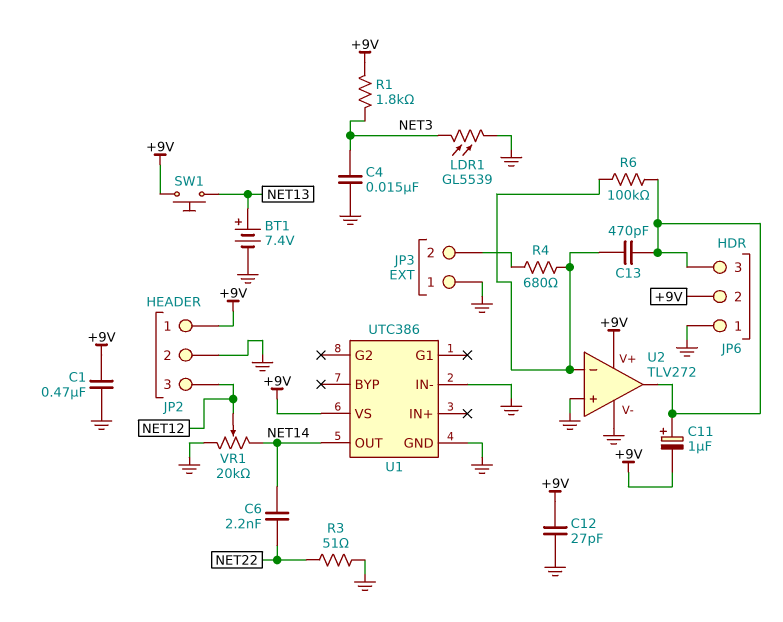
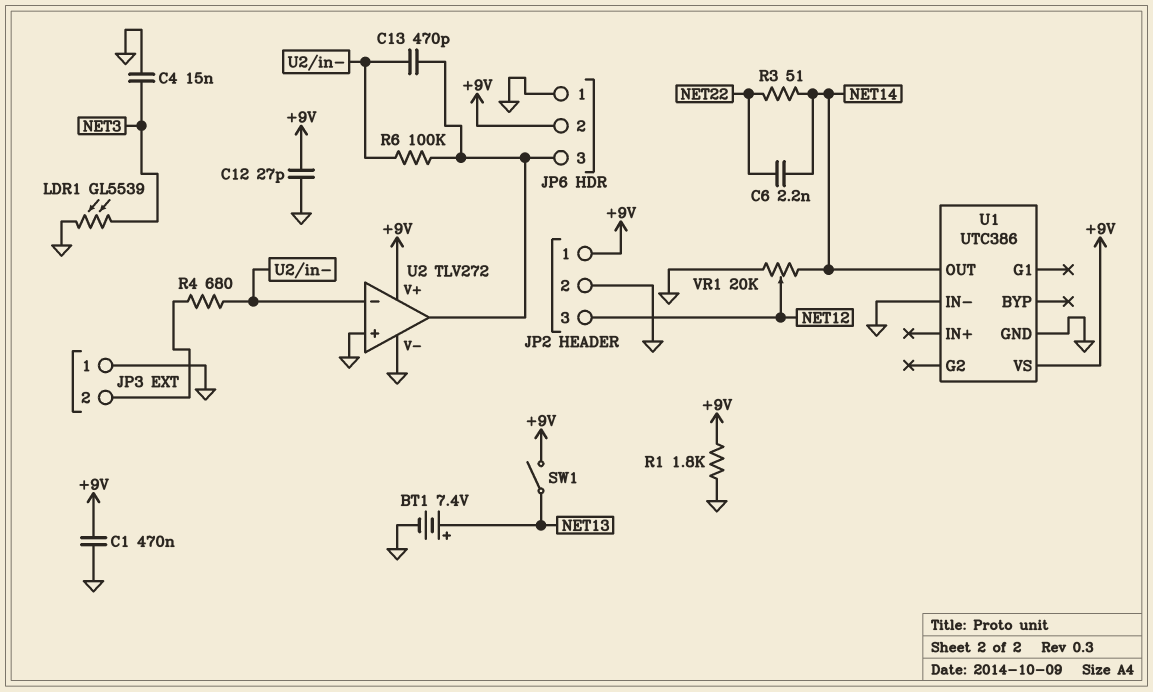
C11: 1uF (plus JP6/3, minus +9V) -> none
R1: 1.8k (+9V, NET3) -> 1.8k (+9V, GND)
R3: 51 (GND, NET22) -> 51 (NET14, NET22)
SW1: button (+9V, NET13) -> switch (+9V, NET13)

